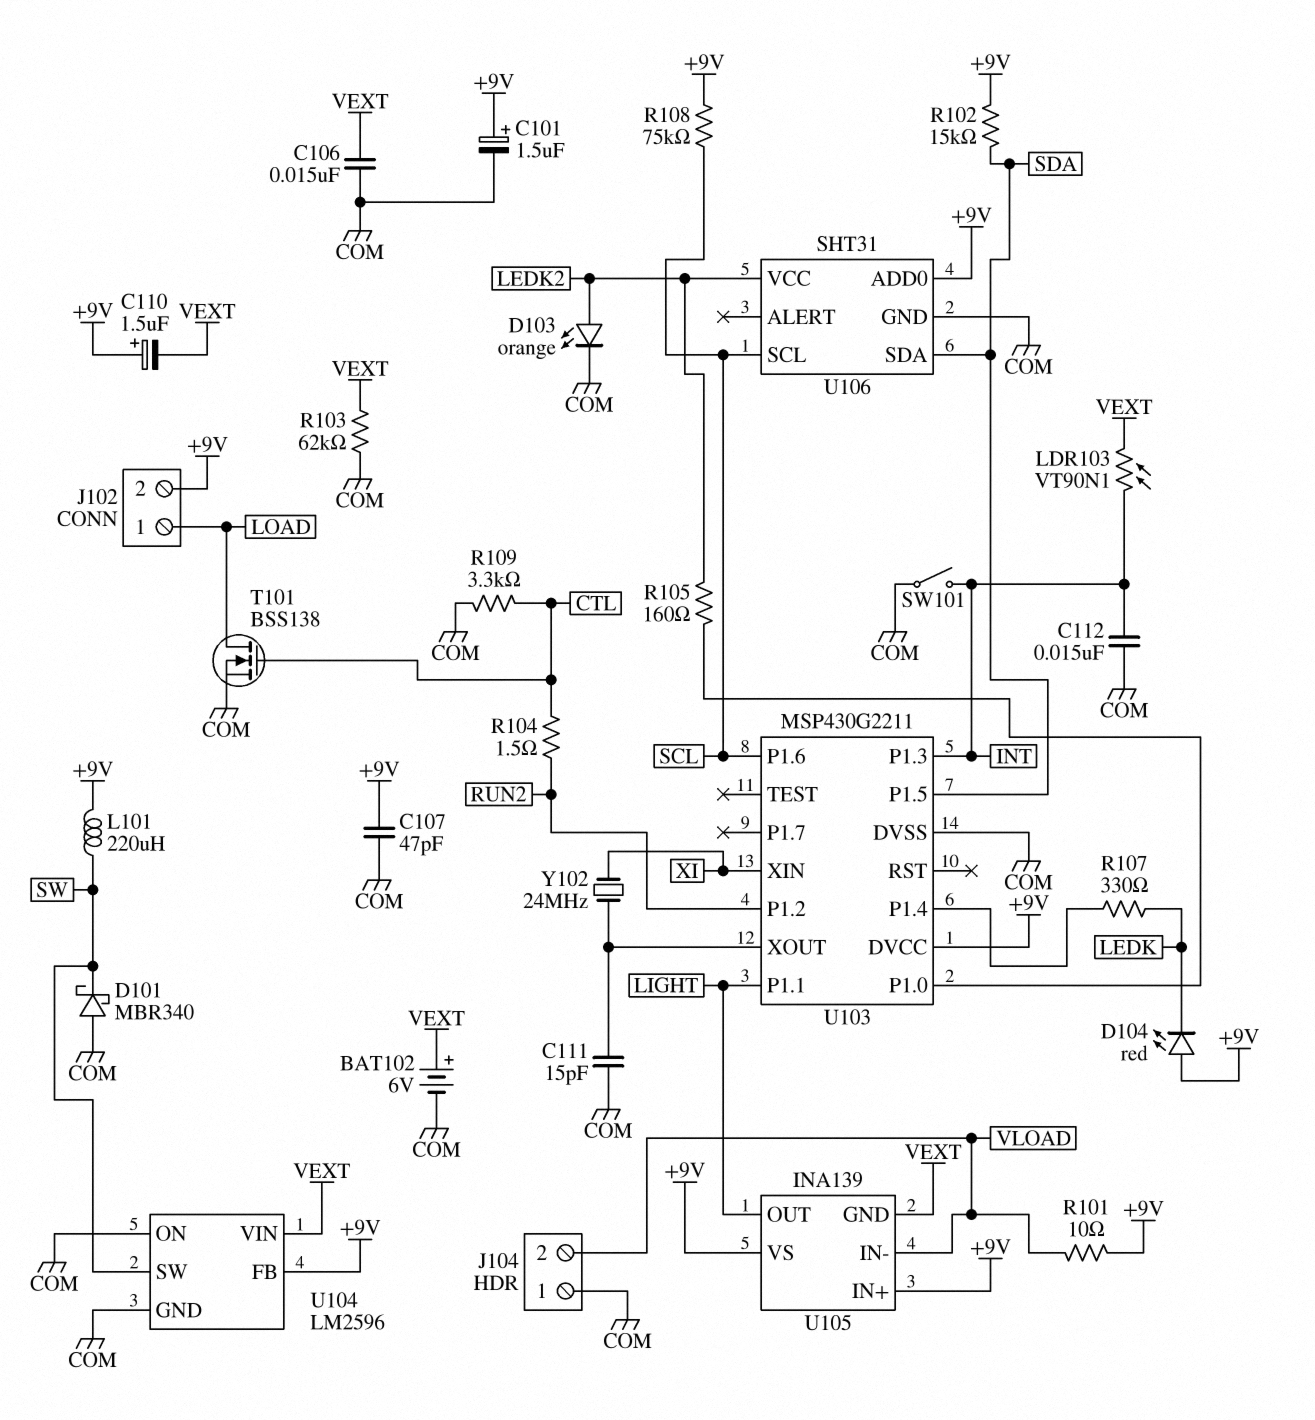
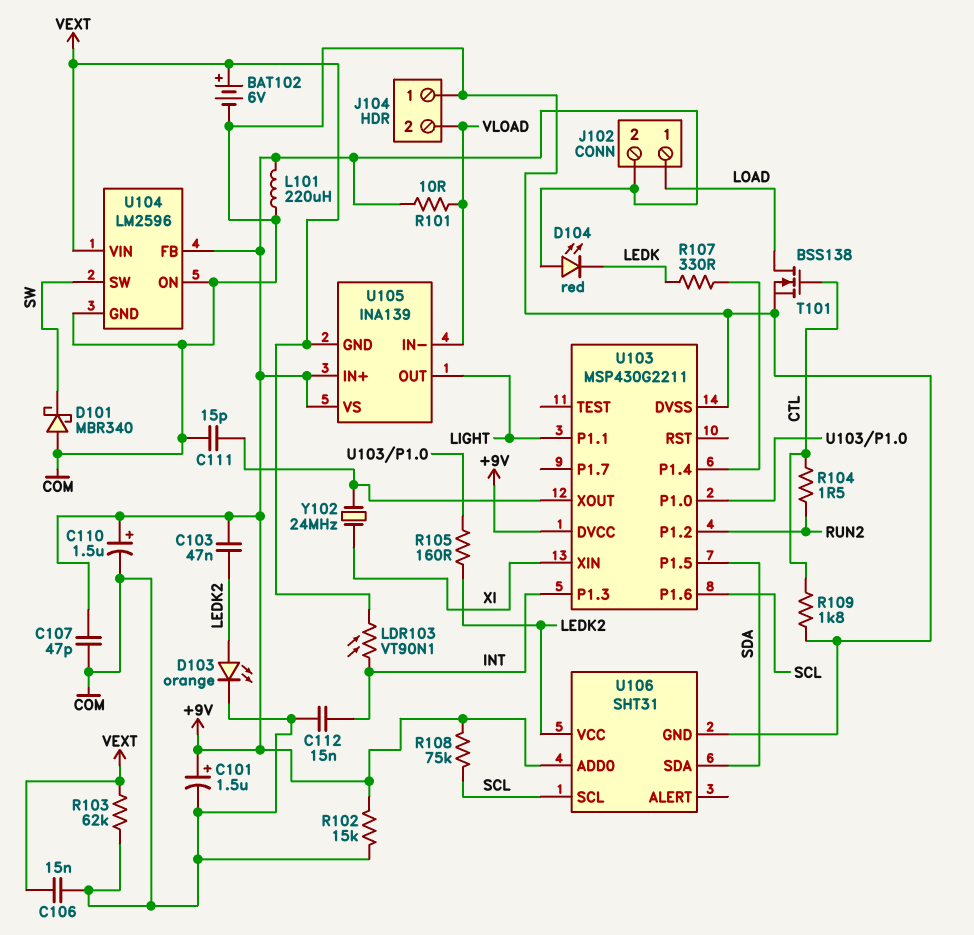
C103: none -> 47nF (+9V, LEDK2)
C110: 1.5uF (plus +9V, minus VEXT) -> 1.5uF (plus +9V, minus COM)
L101: 220uH (+9V, SW) -> 220uH (+9V, COM)
R102: 15k (+9V, SDA) -> 15k (+9V, COM)
R109: 3.3k (COM, CTL) -> 1.8k (COM, CTL)
SW101: switch (COM, INT) -> none

